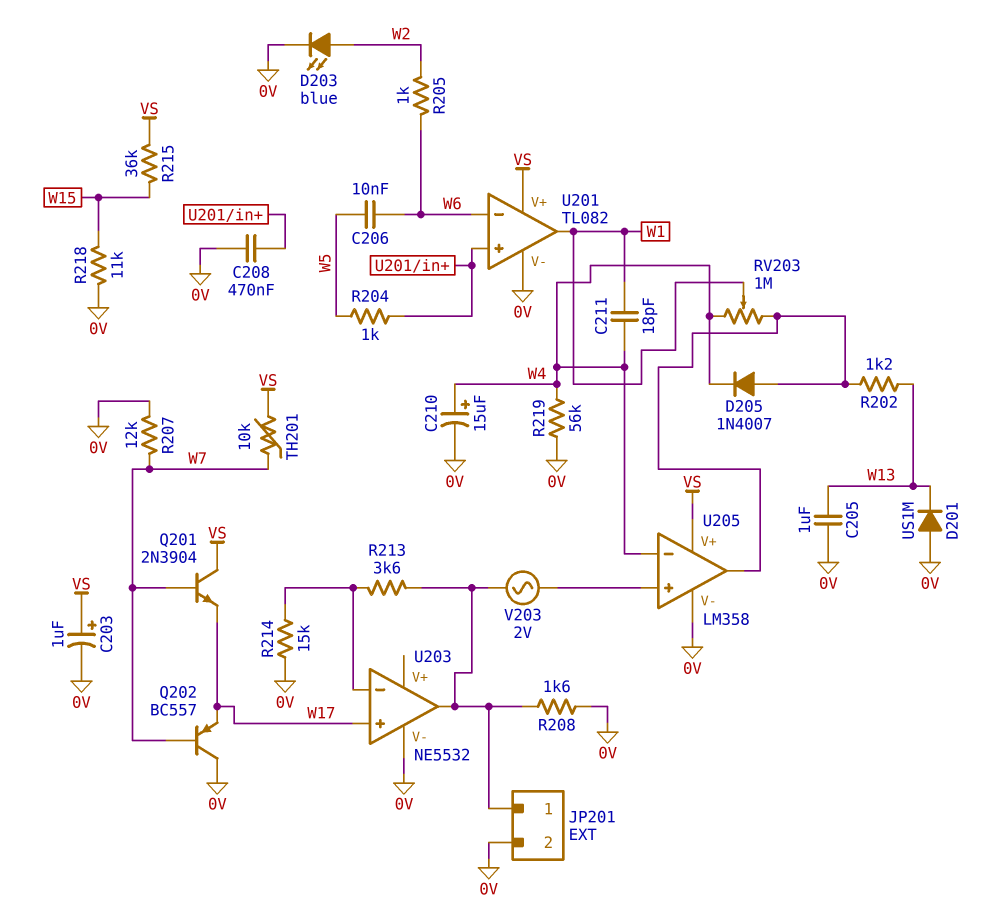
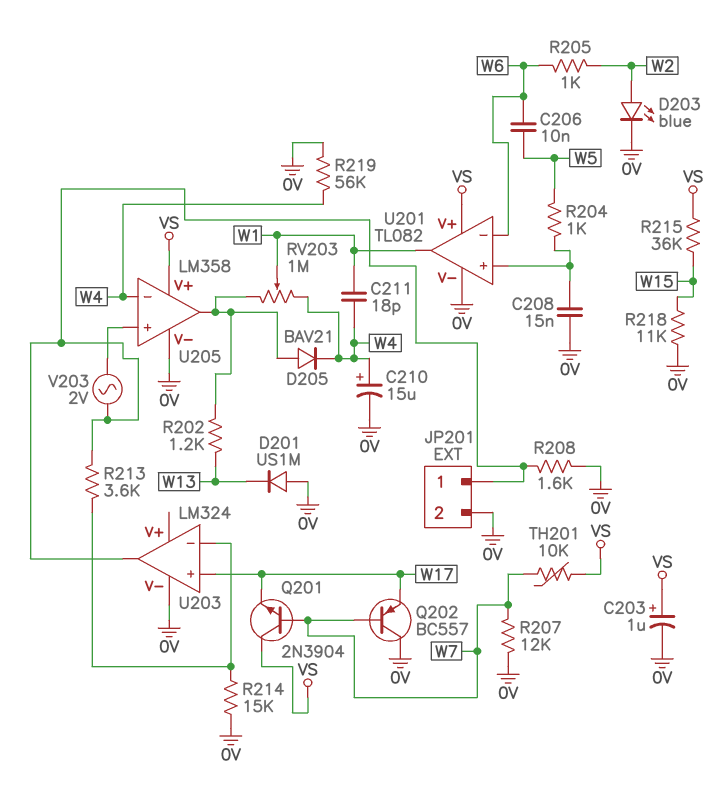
C205: 1uF (0V, W13) -> none
C208: 470nF (0V, U201/in+) -> 15nF (0V, U201/in+)
D205: diode 1N4007 (A U205/out, K W4) -> diode BAV21 (A U205/out, K W4)
U203: NE5532 -> LM324

